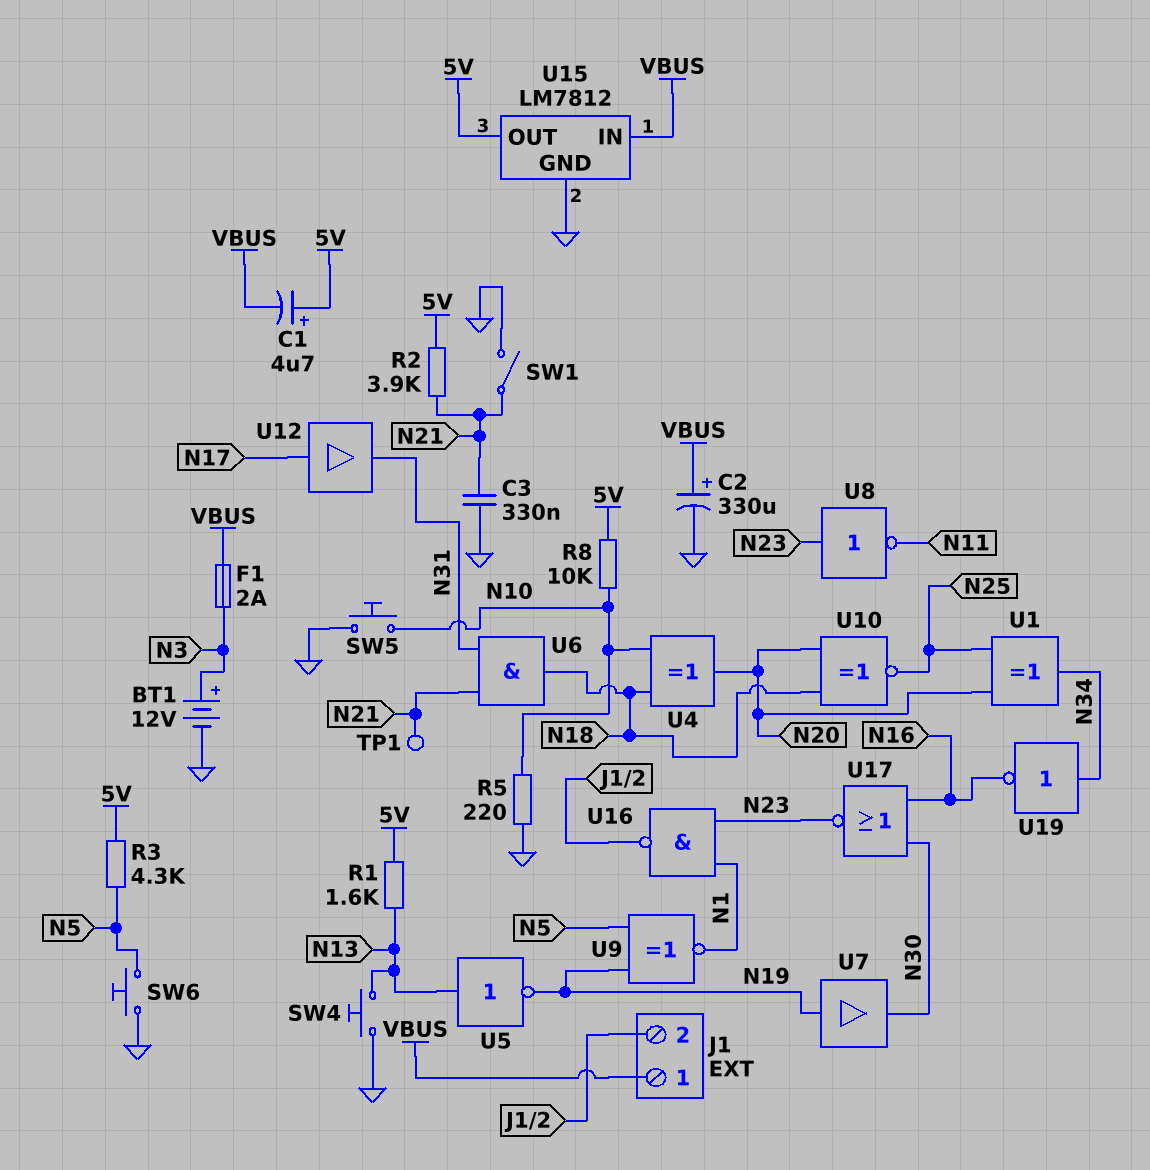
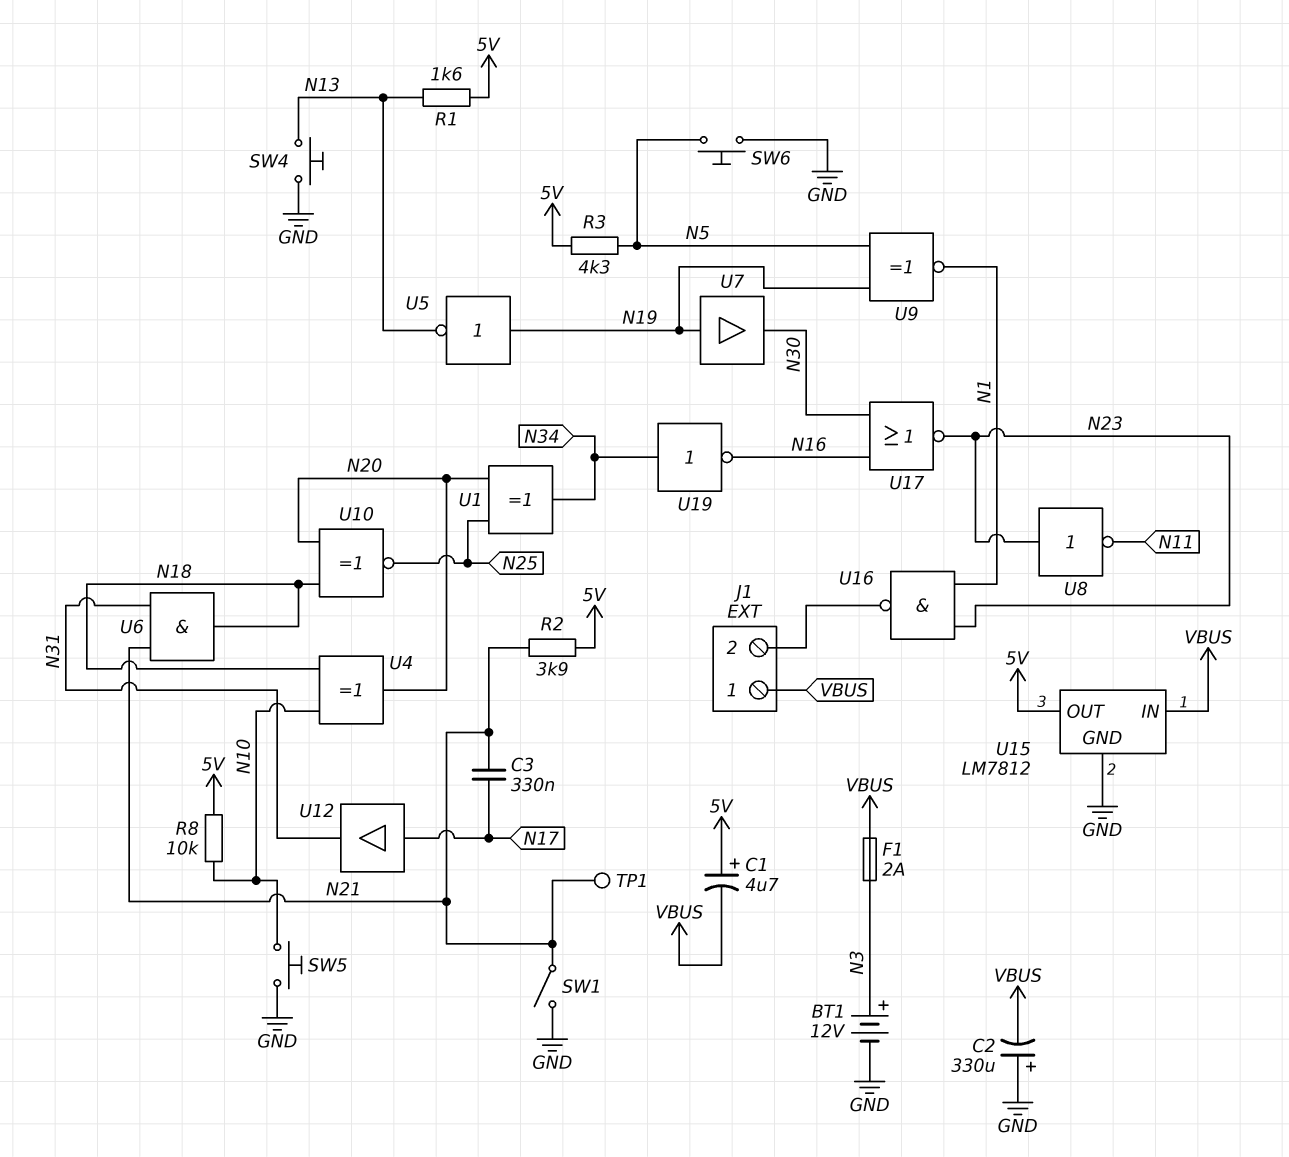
C2: 330uF (plus VBUS, minus GND) -> 330uF (plus GND, minus VBUS)
C3: 330nF (GND, N21) -> 330nF (N17, N21)
R5: 220 (GND, N10) -> none
U5: NOT (in N13, out N19) -> NOT (in N19, out N13)

